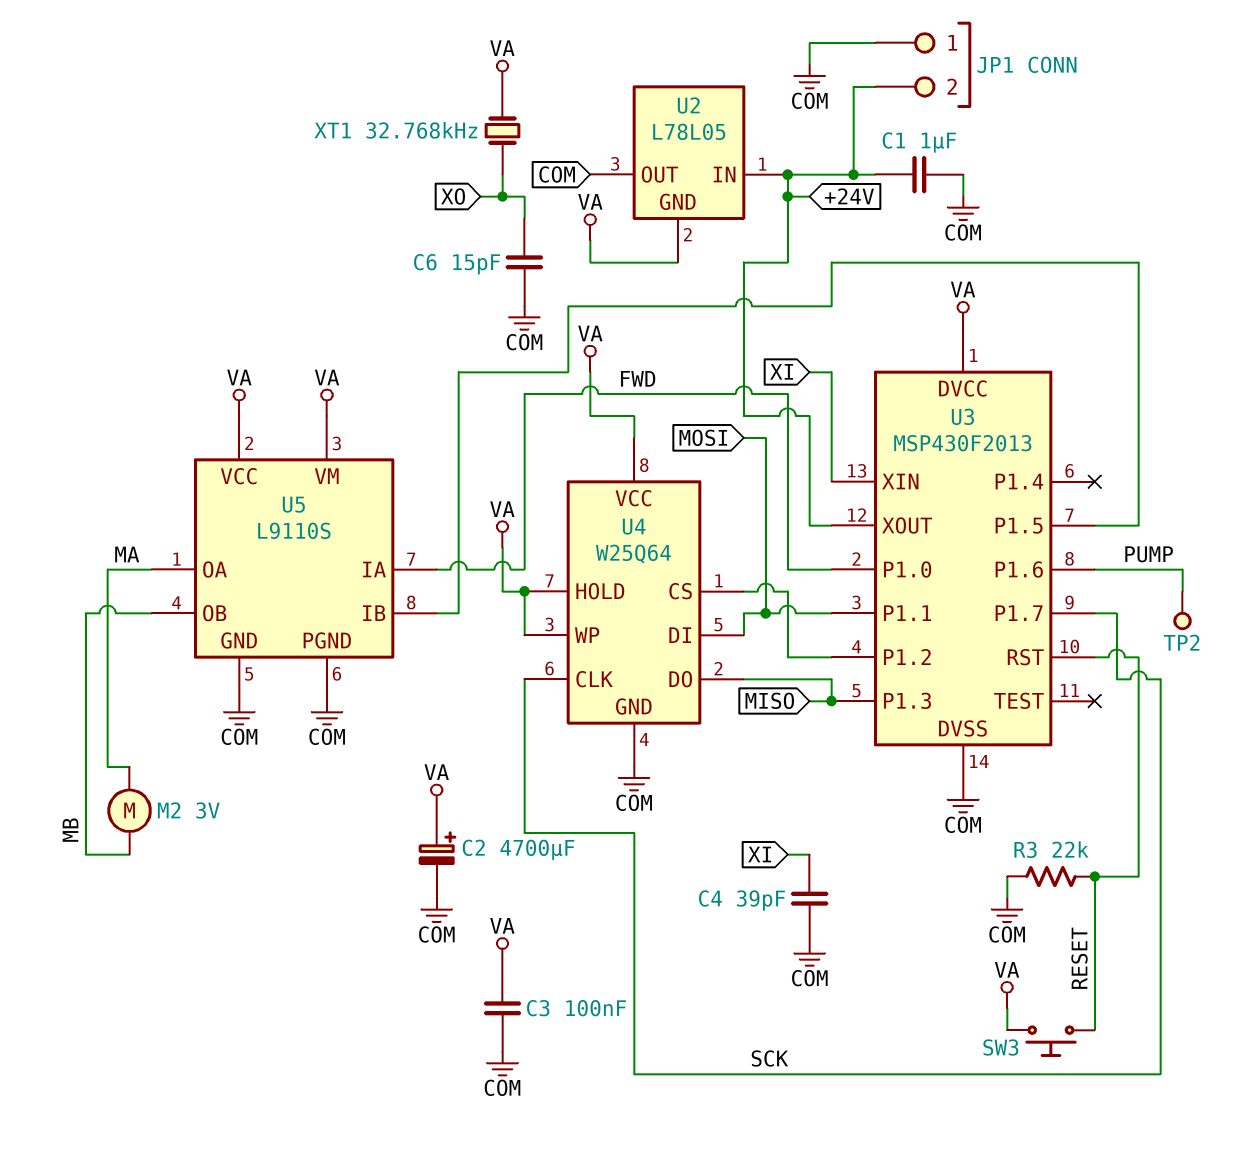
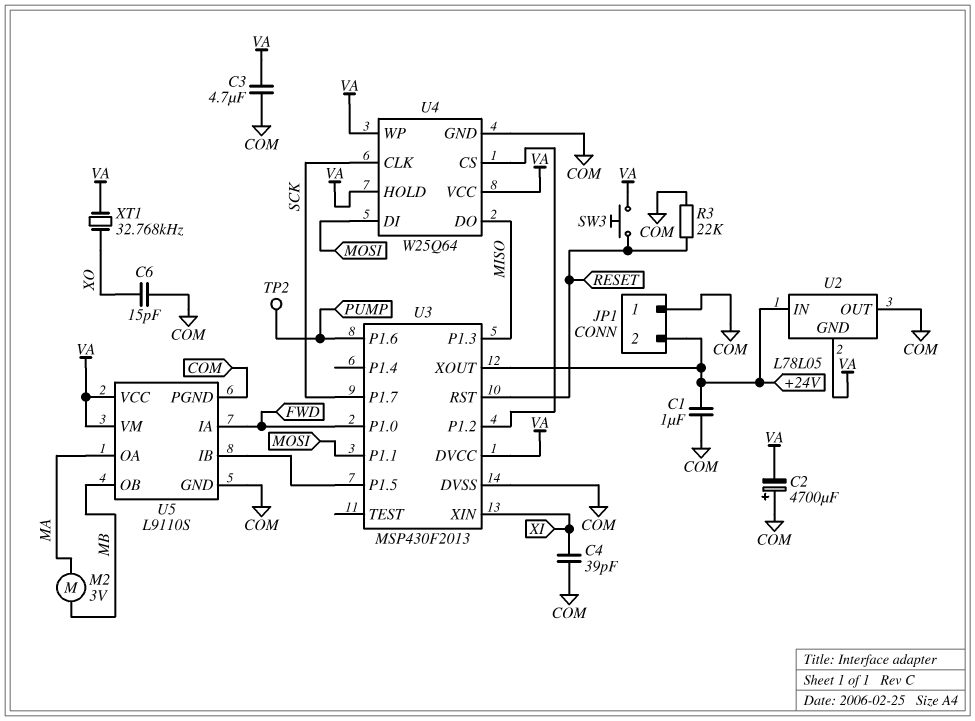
C2: 4700uF (plus VA, minus COM) -> 4700uF (plus COM, minus VA)
C3: 100nF (COM, VA) -> 4.7uF (COM, VA)

